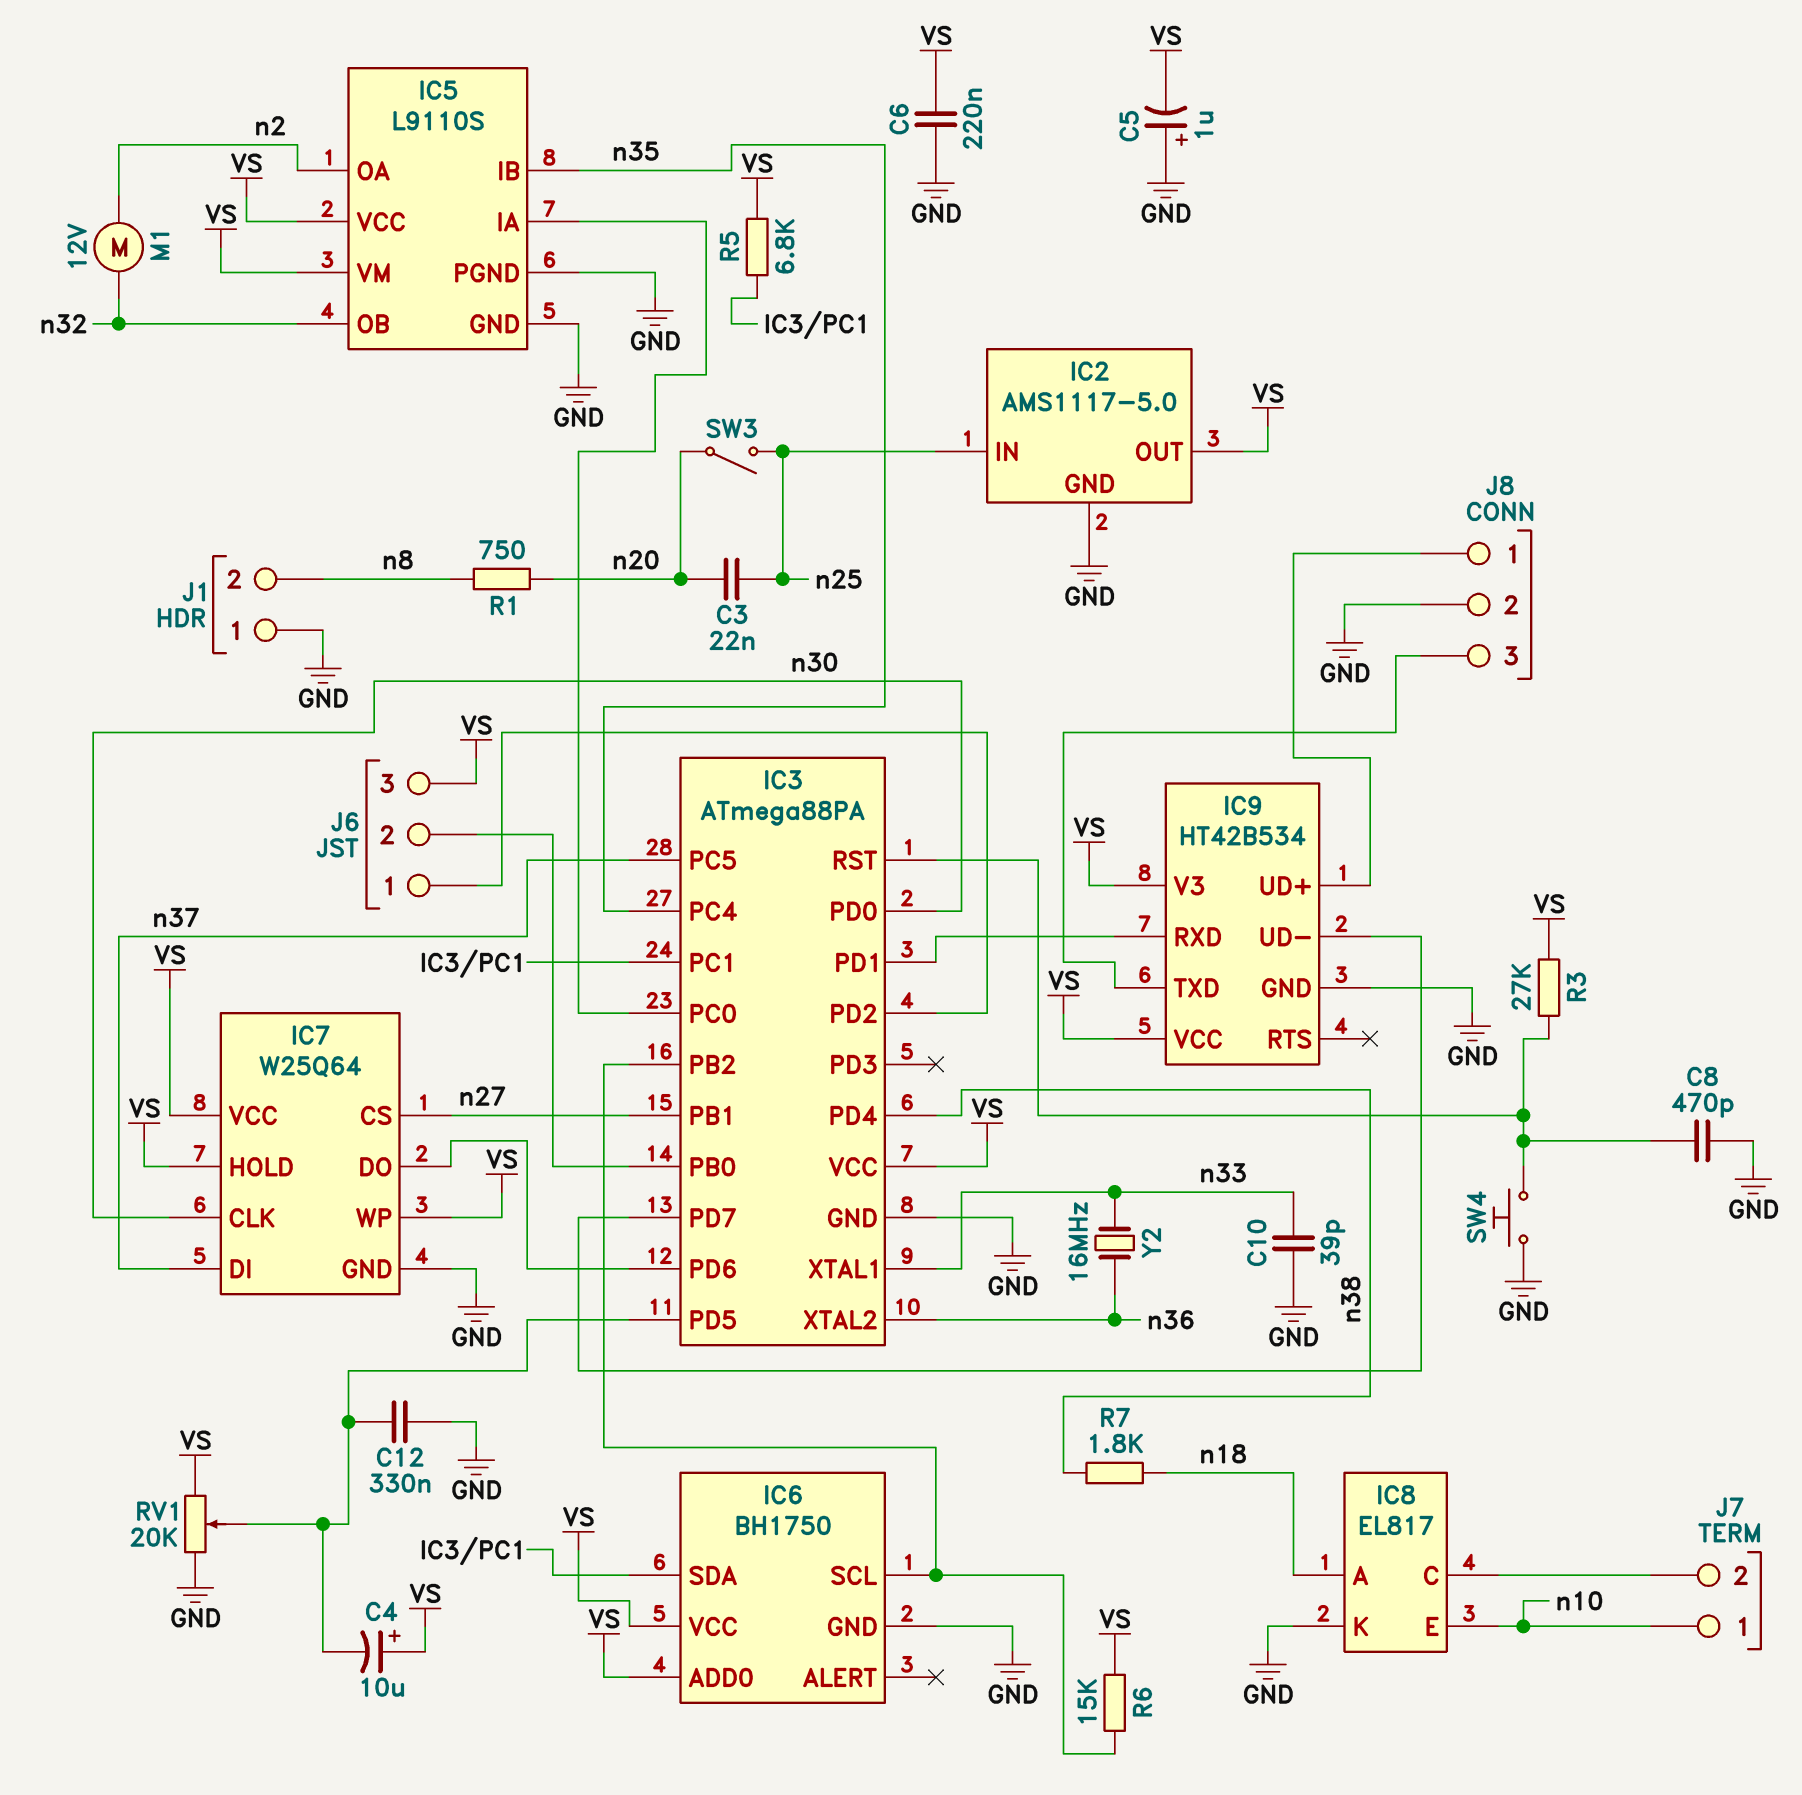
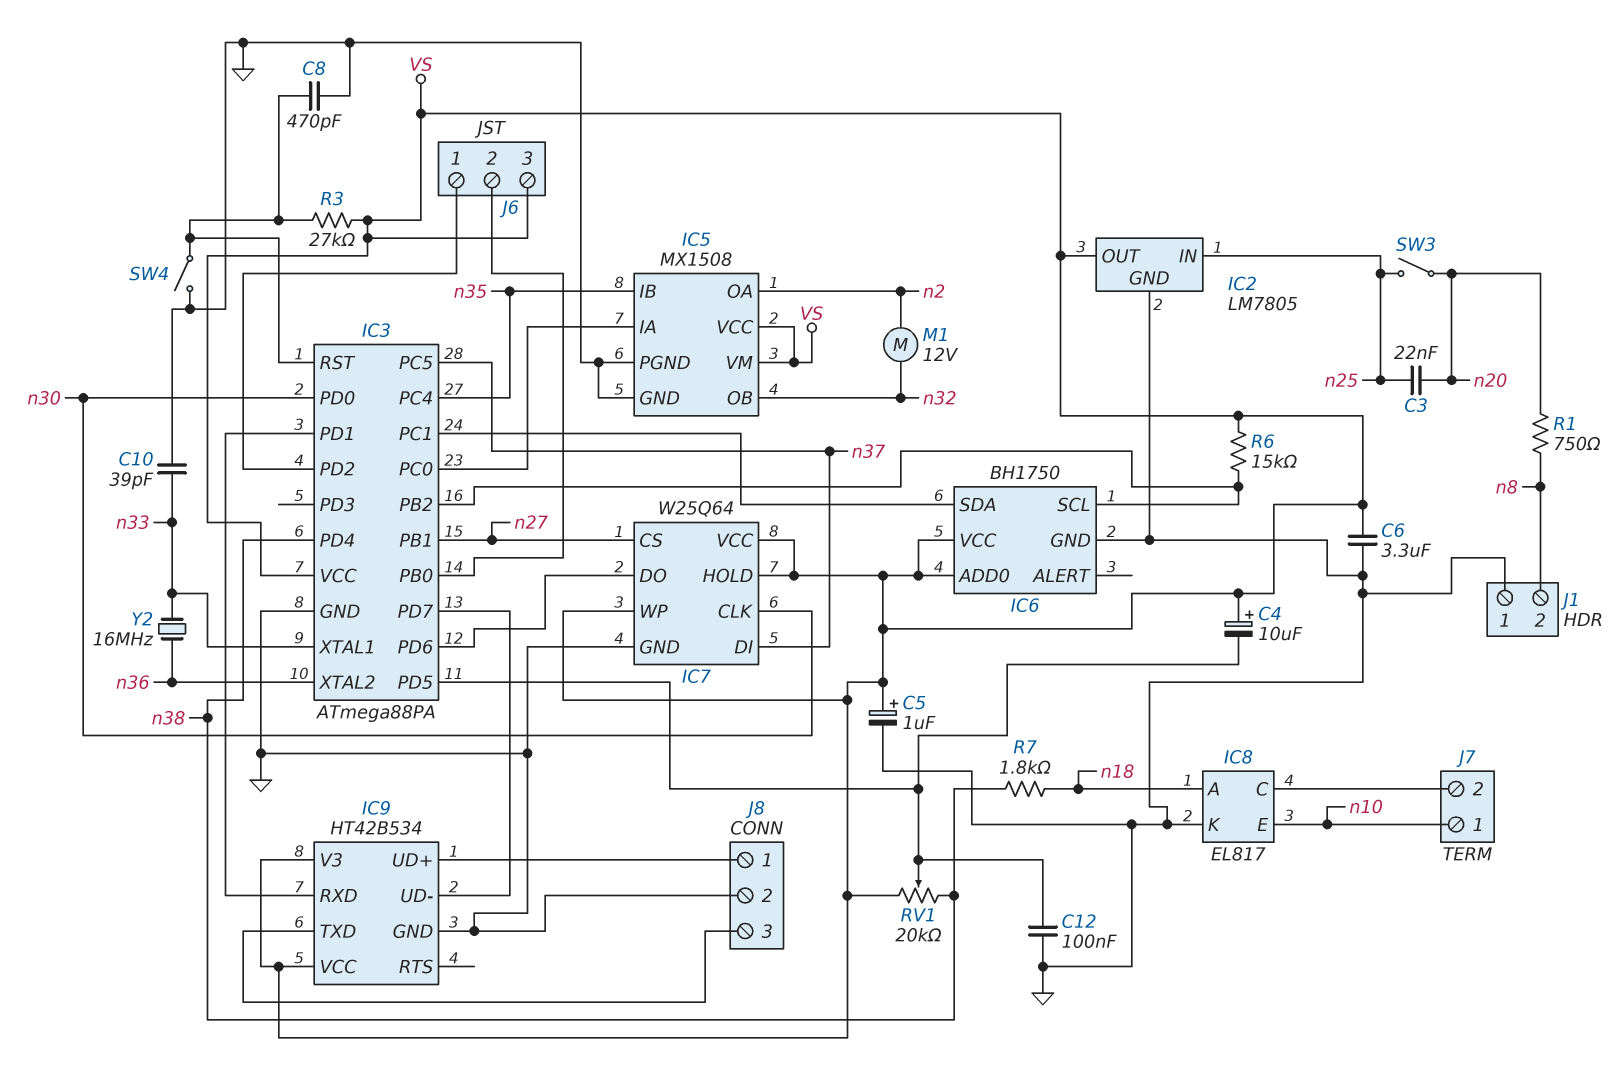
C5: 1uF (plus GND, minus VS) -> 1uF (plus VS, minus GND)
C6: 220nF (GND, VS) -> 3.3uF (GND, VS)
C12: 330nF (GND, IC3/PD5) -> 100nF (GND, IC3/PD5)
IC2: AMS1117-5.0 -> LM7805
IC5: L9110S -> MX1508
R5: 6.8k (IC3/PC1, VS) -> none
RV1: 20k (GND, VS, wiper IC3/PD5) -> 20k (VS, n38, wiper IC3/PD5)
SW4: button (GND, IC3/RST) -> switch (GND, IC3/RST)

